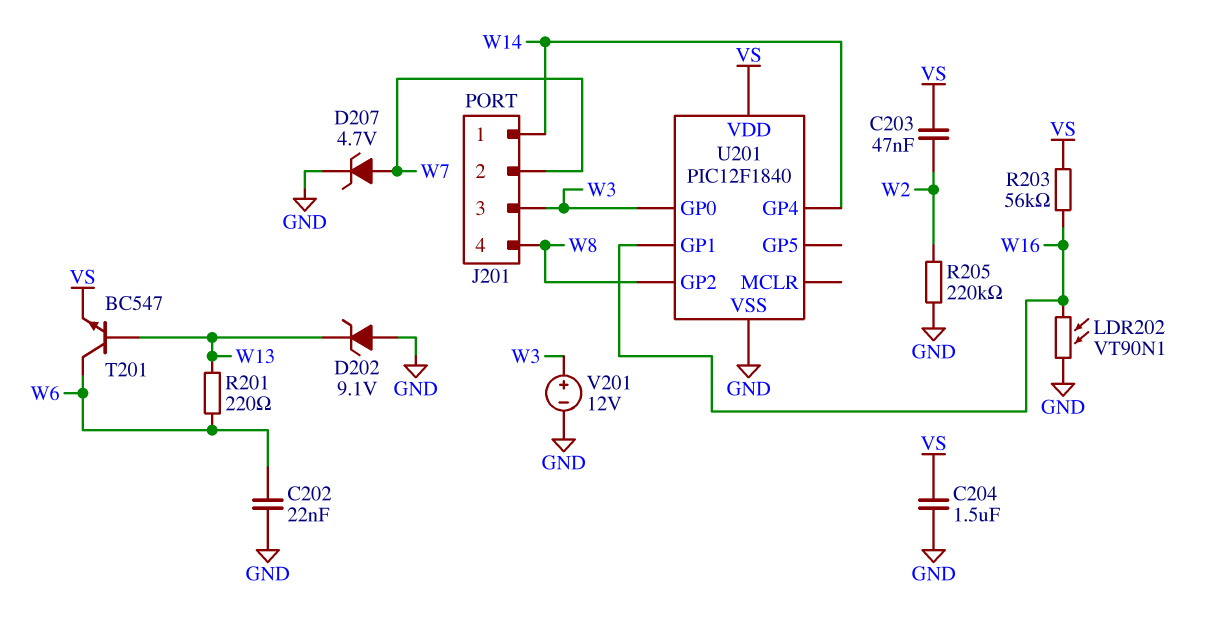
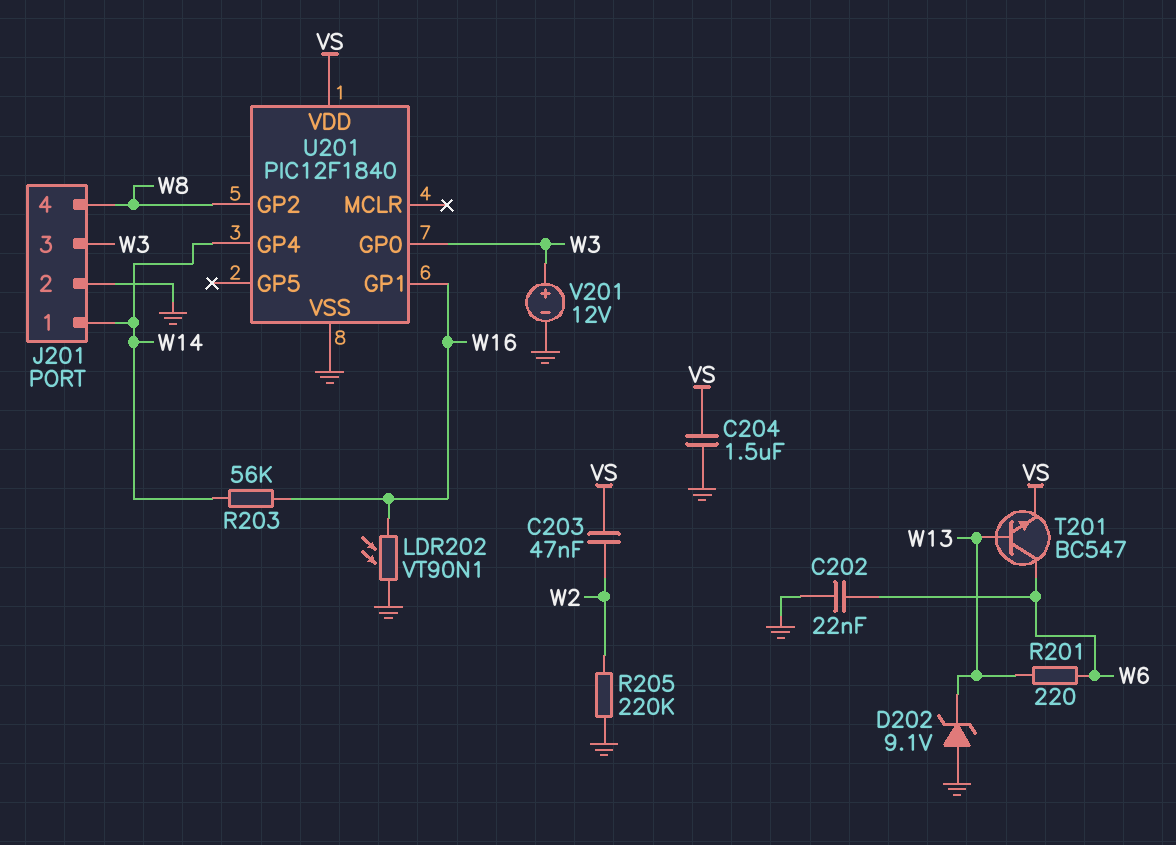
D207: zener 4.7V (A W7, K GND) -> none
J201 pin 2: W7 -> GND
R203: 56k (VS, W16) -> 56k (W14, W16)

